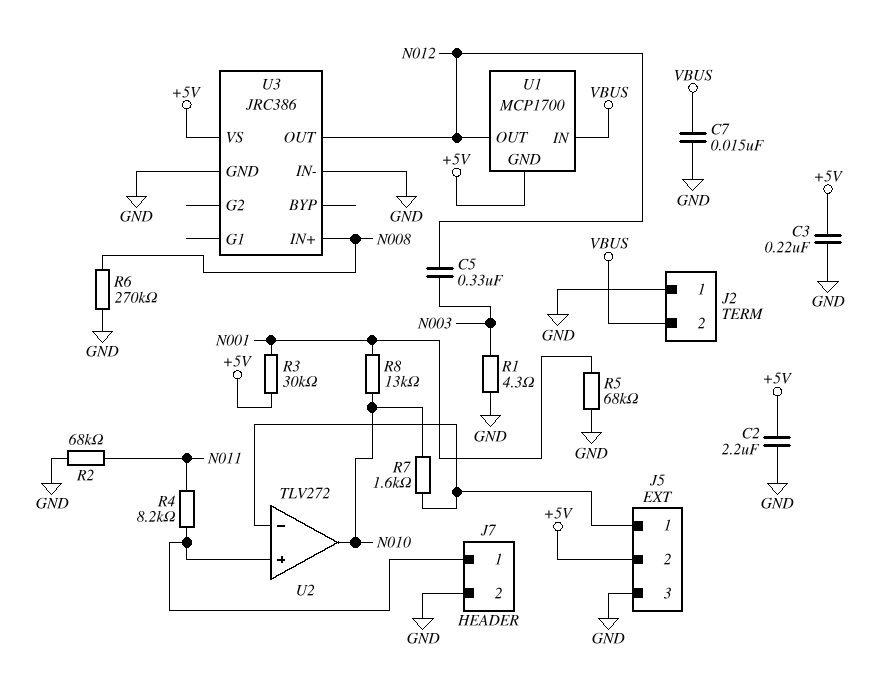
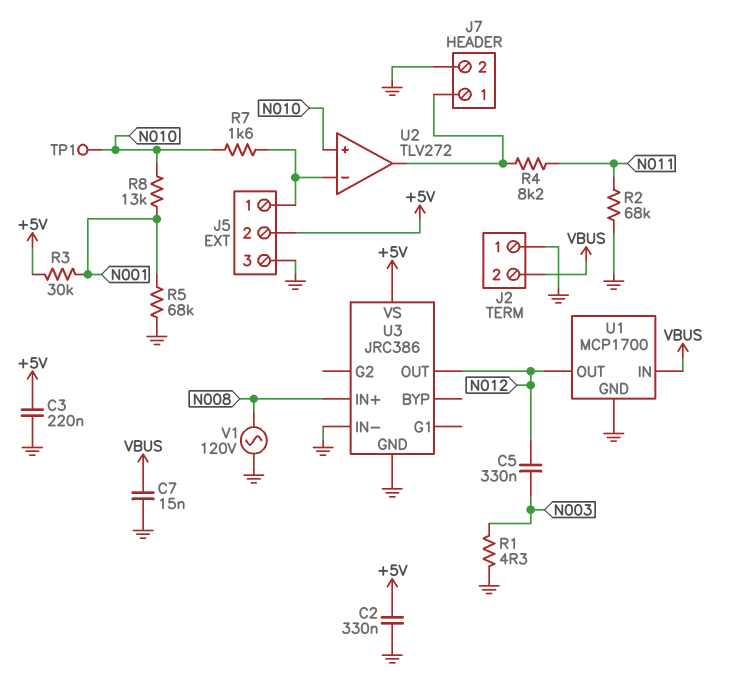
C2: 2.2uF (+5V, GND) -> 330nF (+5V, GND)
R6: 270k (GND, N008) -> none
TP1: none -> test point (N010)
U1 pin GND: +5V -> GND
U2 pin in+: J7/1 -> N010
U2 pin out: N010 -> J7/1
V1: none -> AC 120V (GND, N008)

